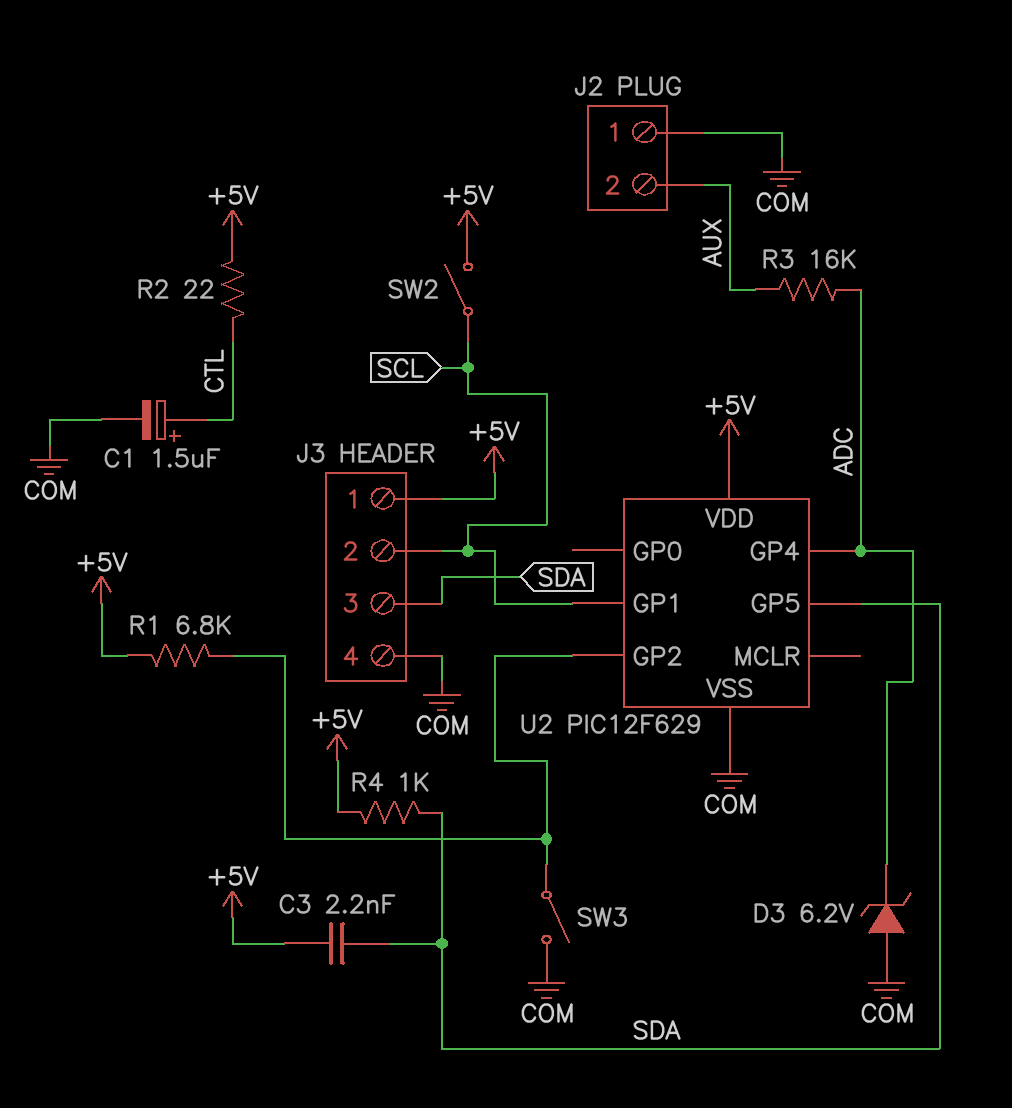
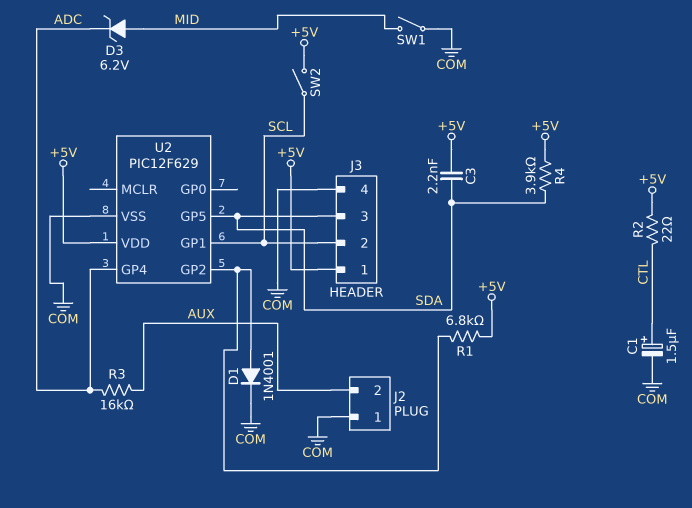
D1: none -> diode 1N4001 (A U2/GP2, K COM)
D3: zener 6.2V (A COM, K ADC) -> zener 6.2V (A MID, K ADC)
R4: 1k (+5V, SDA) -> 3.9k (+5V, SDA)
SW1: none -> switch (COM, MID)
SW3: switch (COM, U2/GP2) -> none

